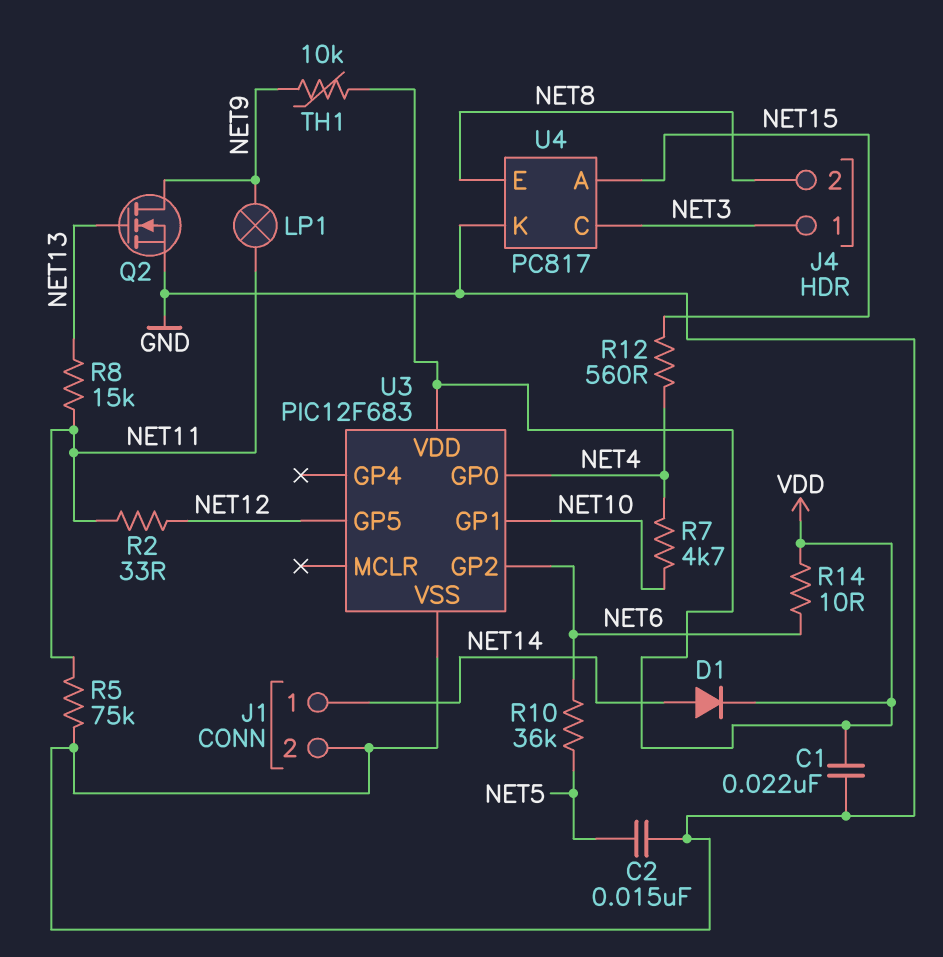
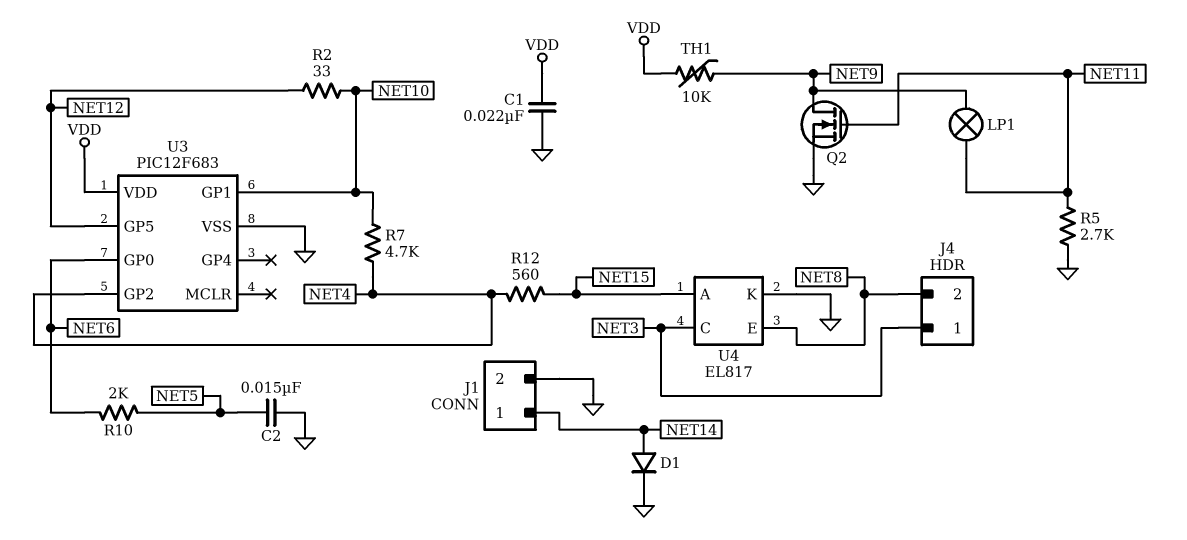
D1: diode (A NET14, K VDD) -> diode (A NET14, K GND)
Q2: NMOS (G NET13, D NET9, S GND) -> NMOS (G NET11, D NET9, S GND)
R2: 33 (NET11, NET12) -> 33 (NET10, NET12)
R5: 75k (GND, NET11) -> 2.7k (GND, NET11)
R8: 15k (NET11, NET13) -> none
R10: 36k (NET5, NET6) -> 2k (NET5, NET6)
R14: 10 (NET6, VDD) -> none
U3 pin GP0: NET4 -> NET6
U3 pin GP2: NET6 -> NET4
U4: PC817 -> EL817

